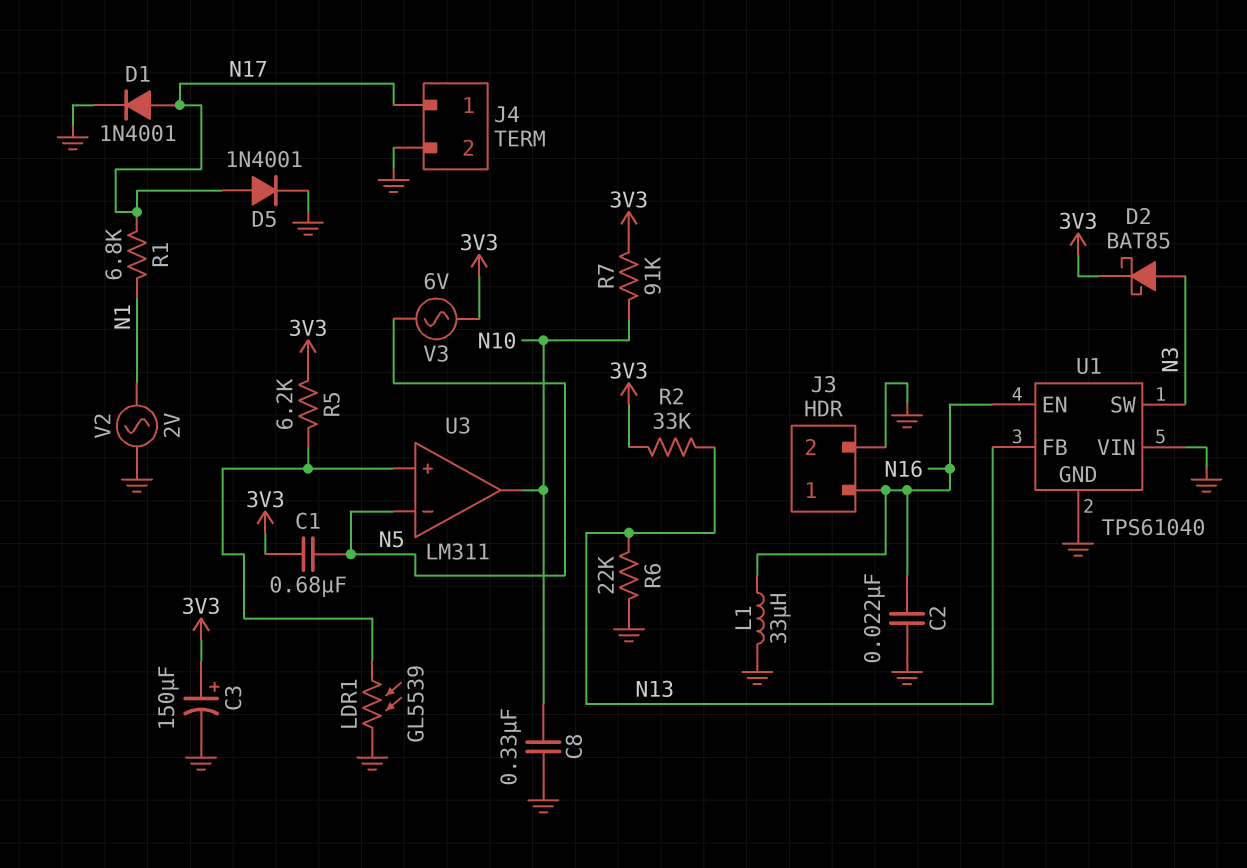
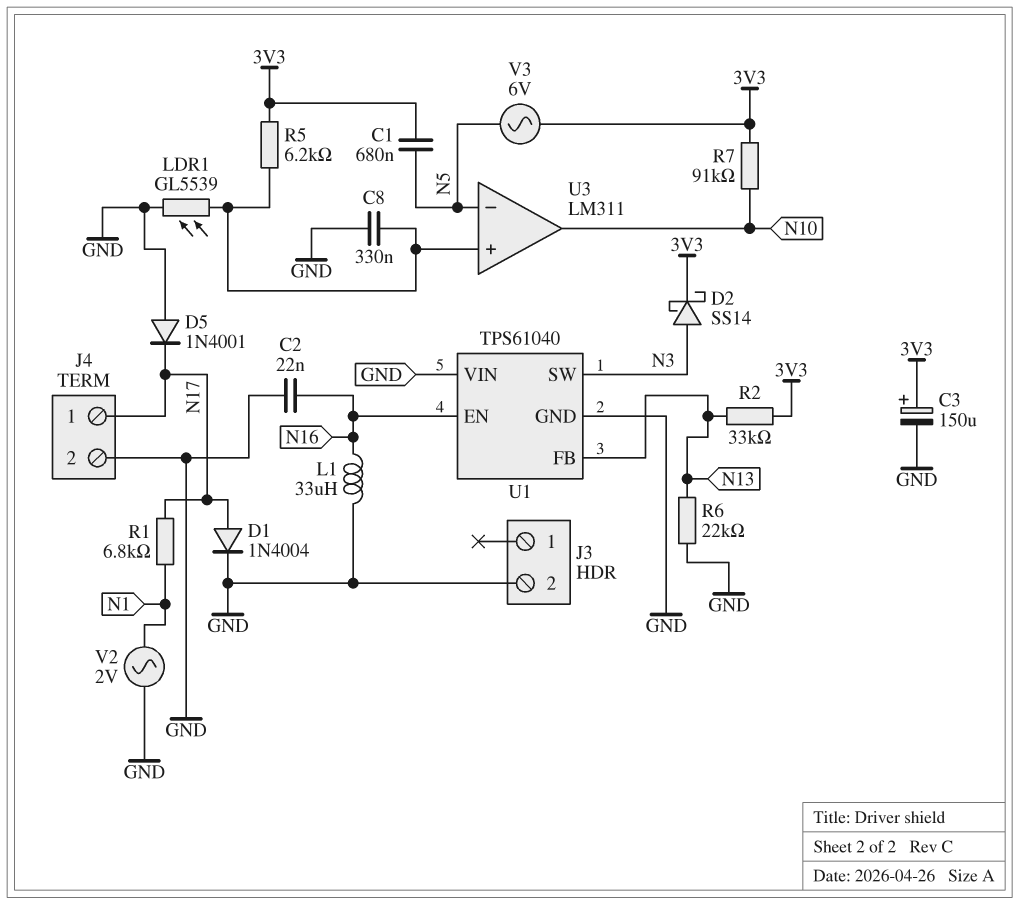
C8: 330nF (GND, N10) -> 330nF (GND, U3/in+)
D1: diode 1N4001 (A N17, K GND) -> diode 1N4004 (A N17, K GND)
D2: schottky BAT85 (A N3, K 3V3) -> schottky SS14 (A N3, K 3V3)
D5: diode 1N4001 (A N17, K GND) -> diode 1N4001 (A GND, K N17)
J3 pin 1: N16 -> none

